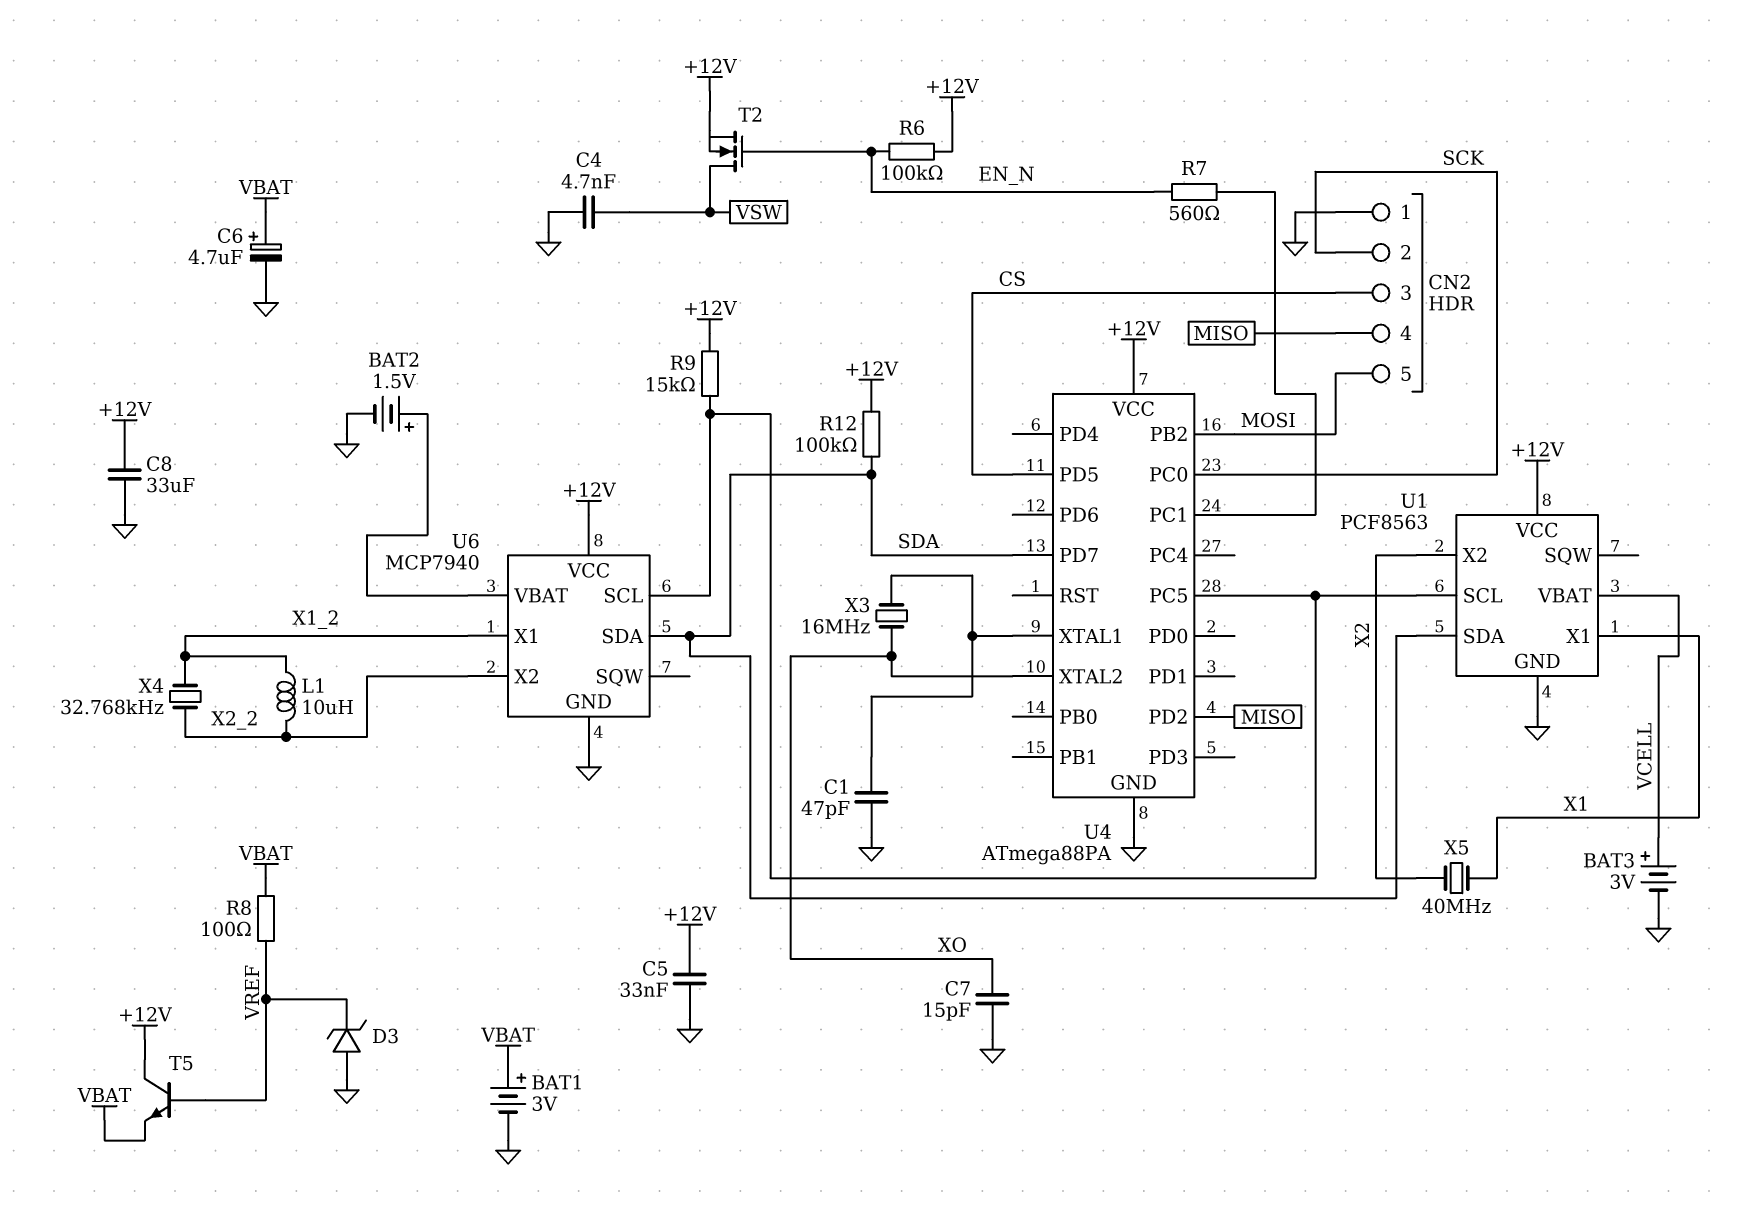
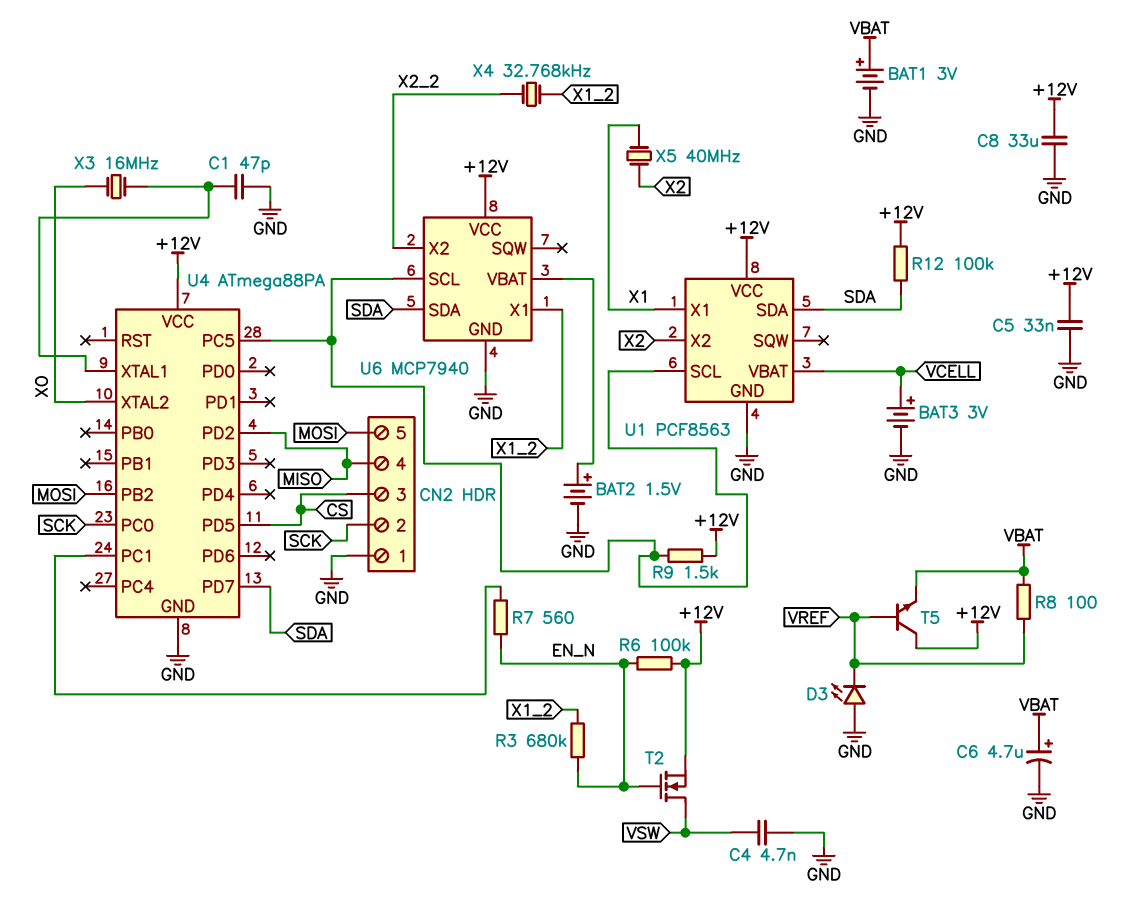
C7: 15pF (GND, XO) -> none
D3: zener (A GND, K VREF) -> LED (A GND, K VREF)
L1: 10uH (X1_2, X2_2) -> none
R3: none -> 680k (EN_N, X1_2)
R9: 15k (+12V, U1/SCL) -> 1.5k (+12V, U1/SCL)

